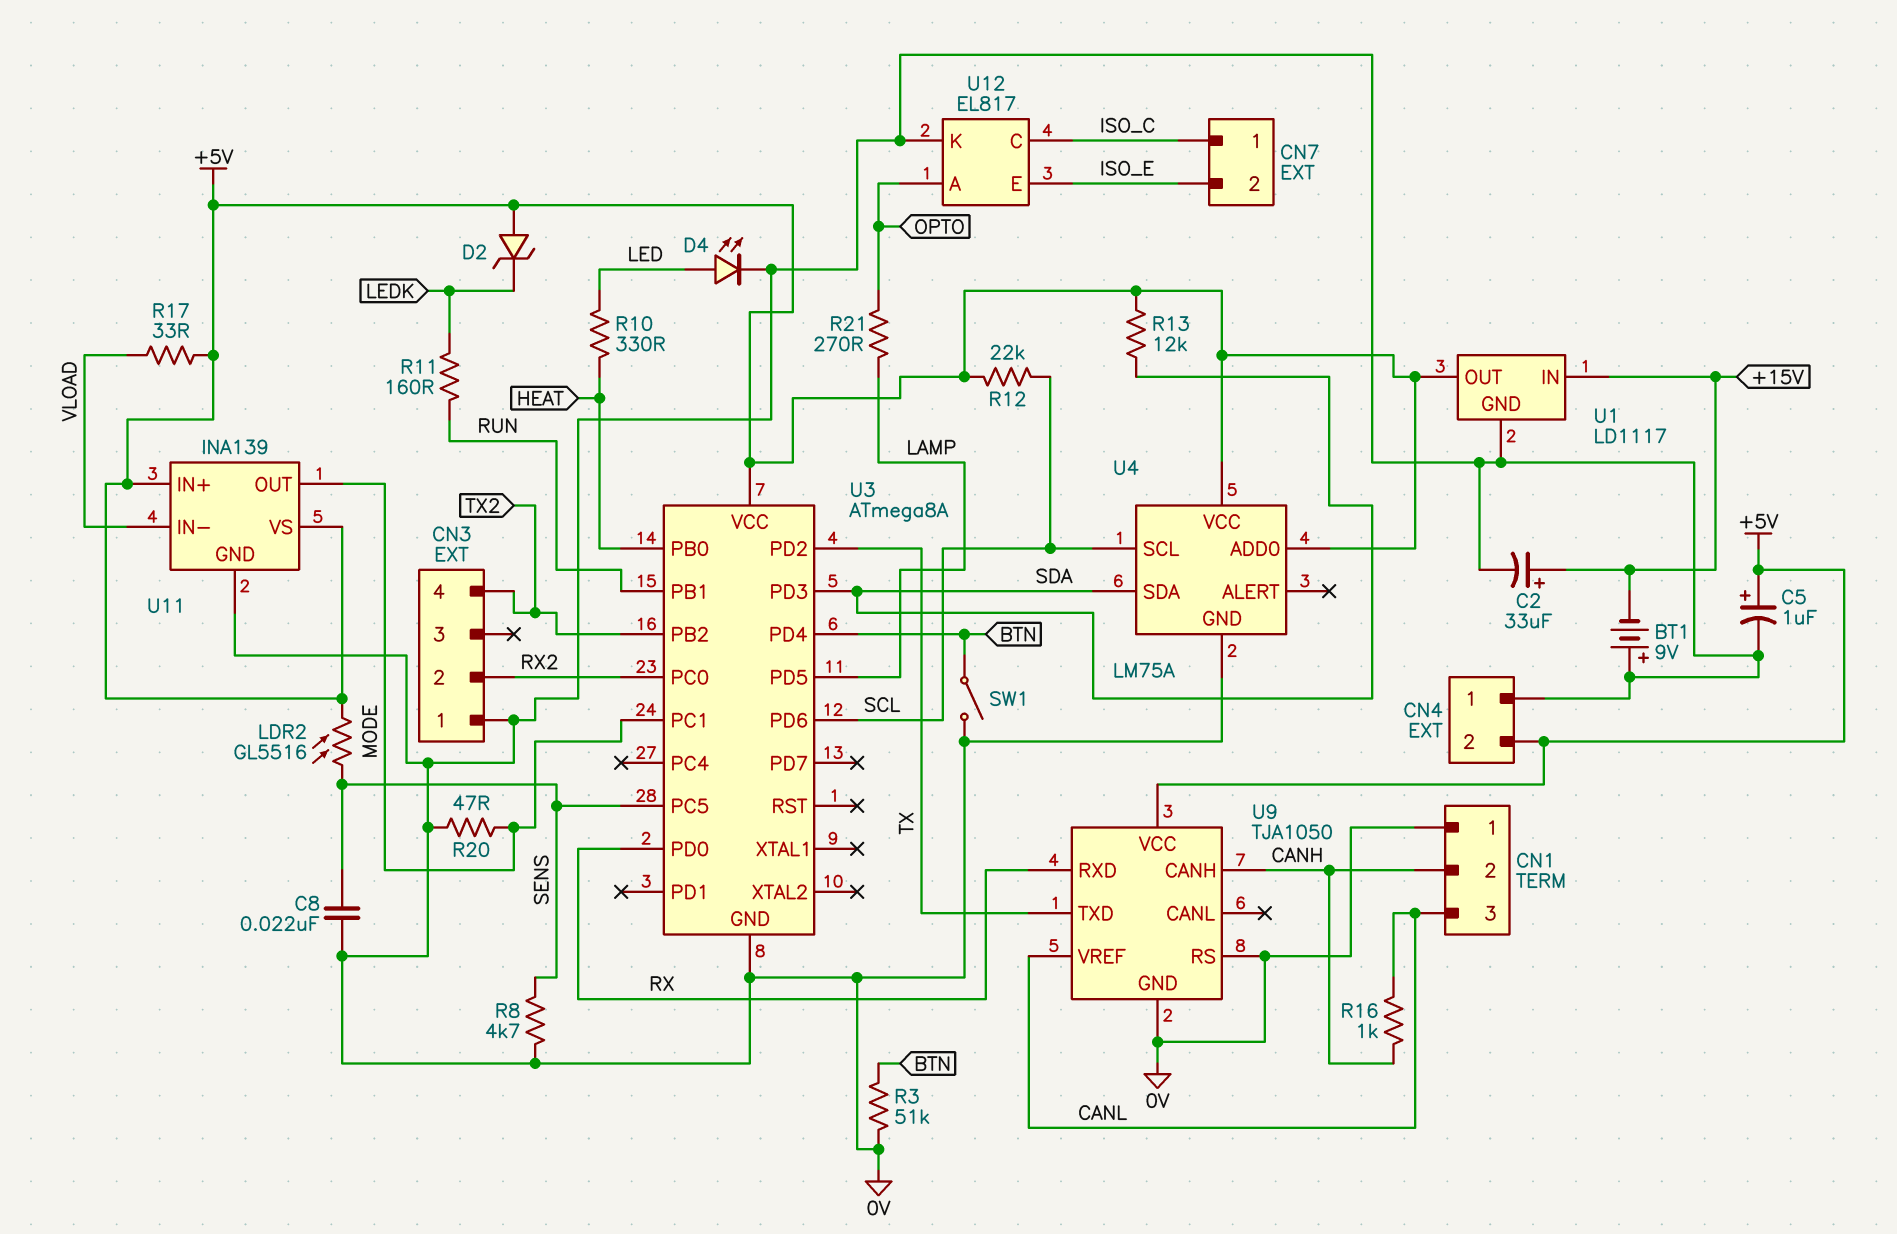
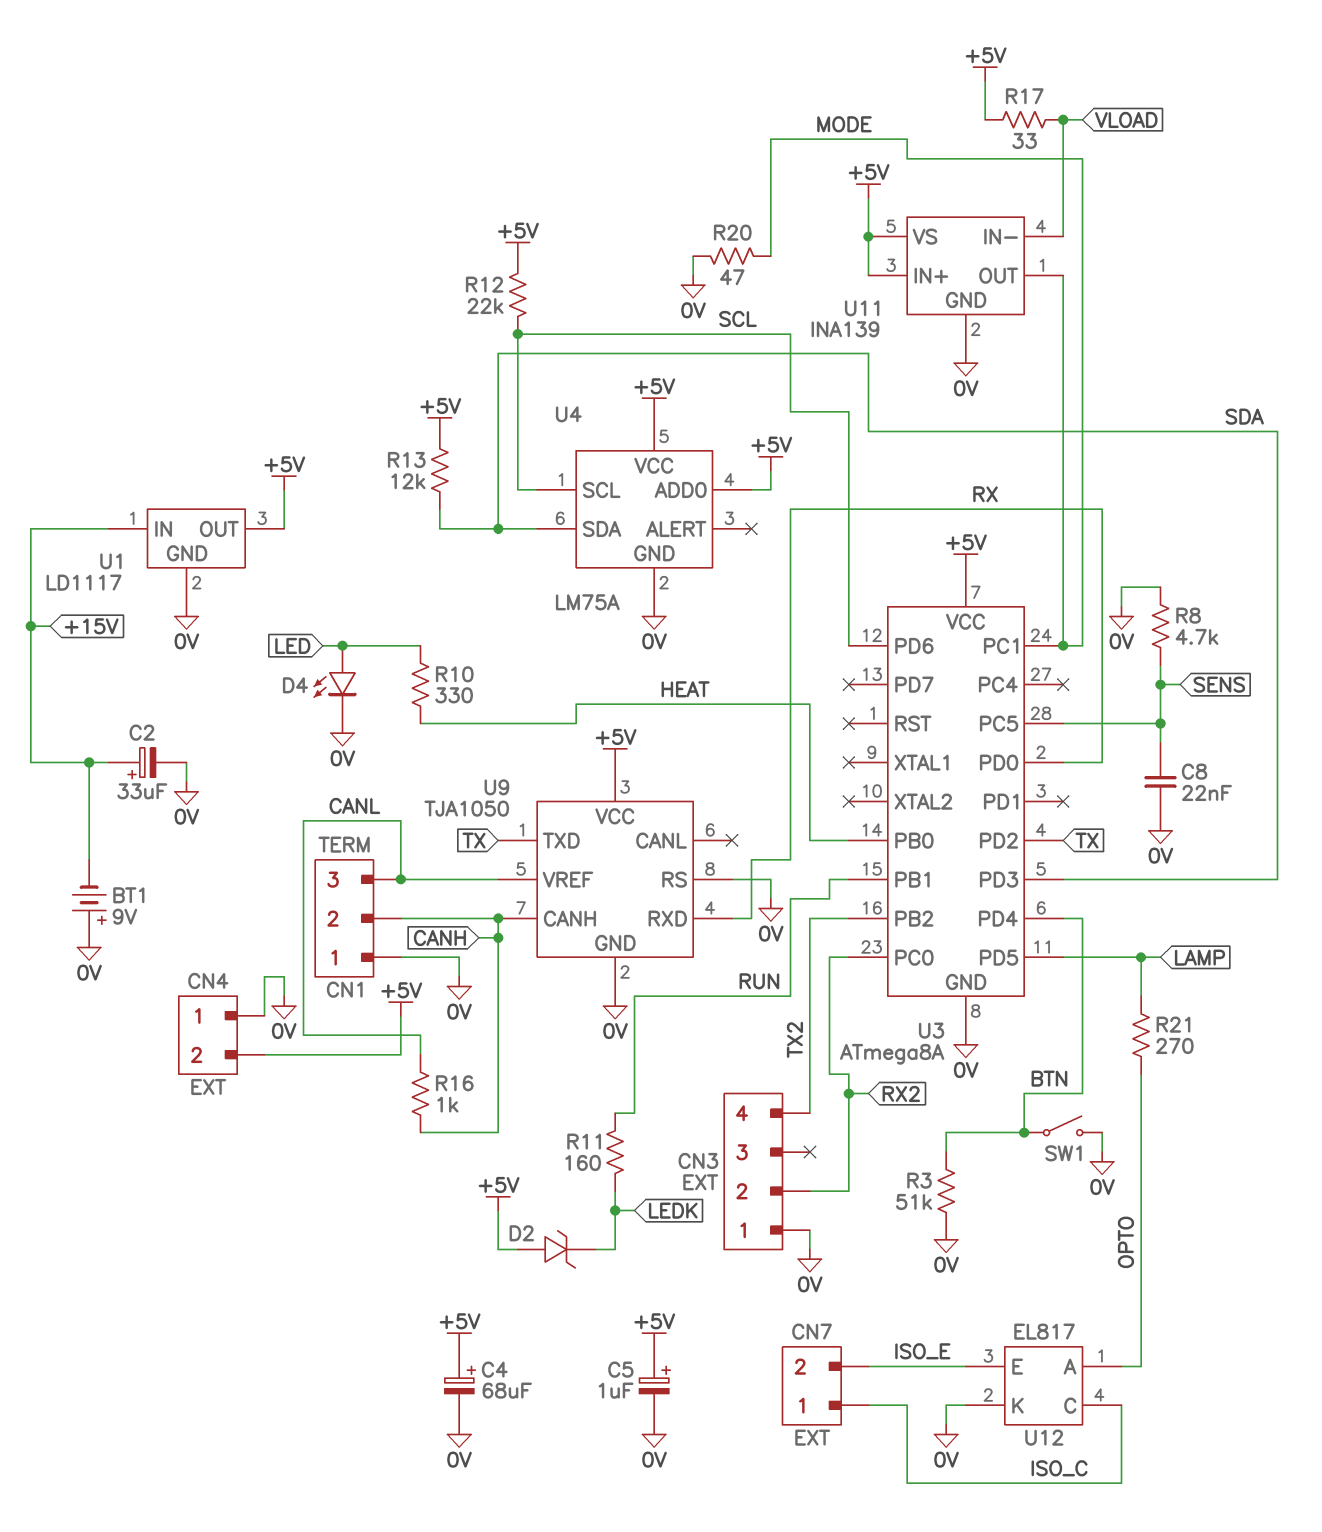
C4: none -> 68uF (plus +5V, minus 0V)
LDR2: GL5516 (+5V, SENS) -> none

